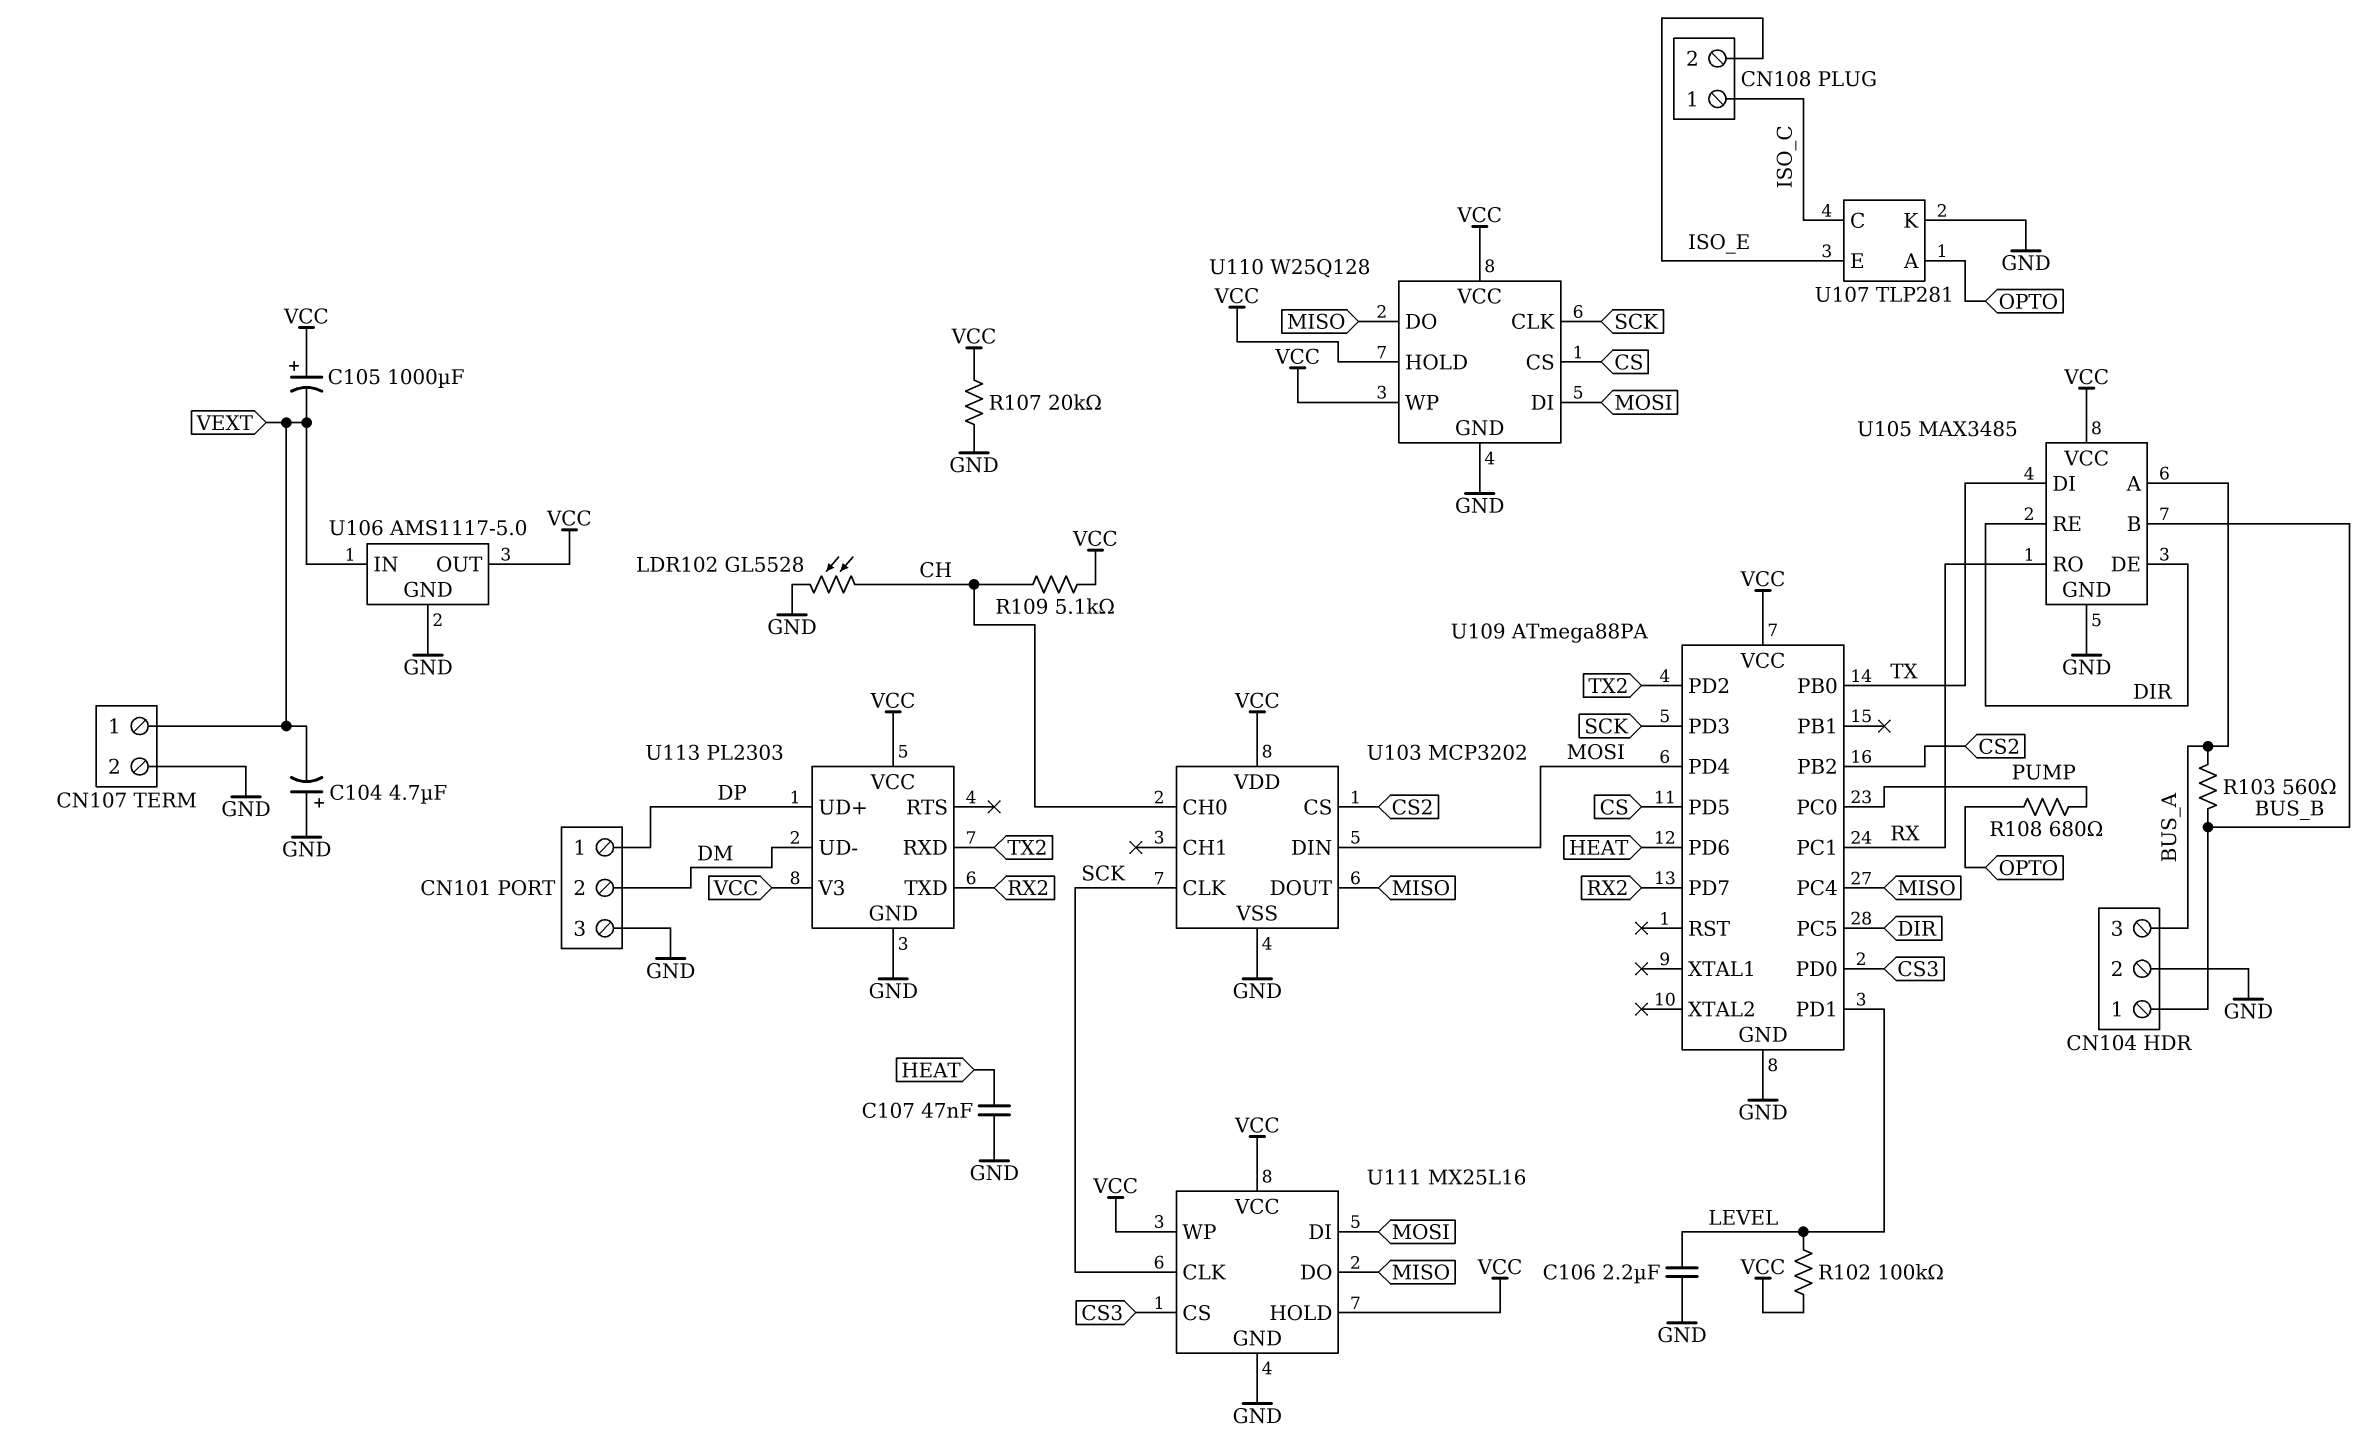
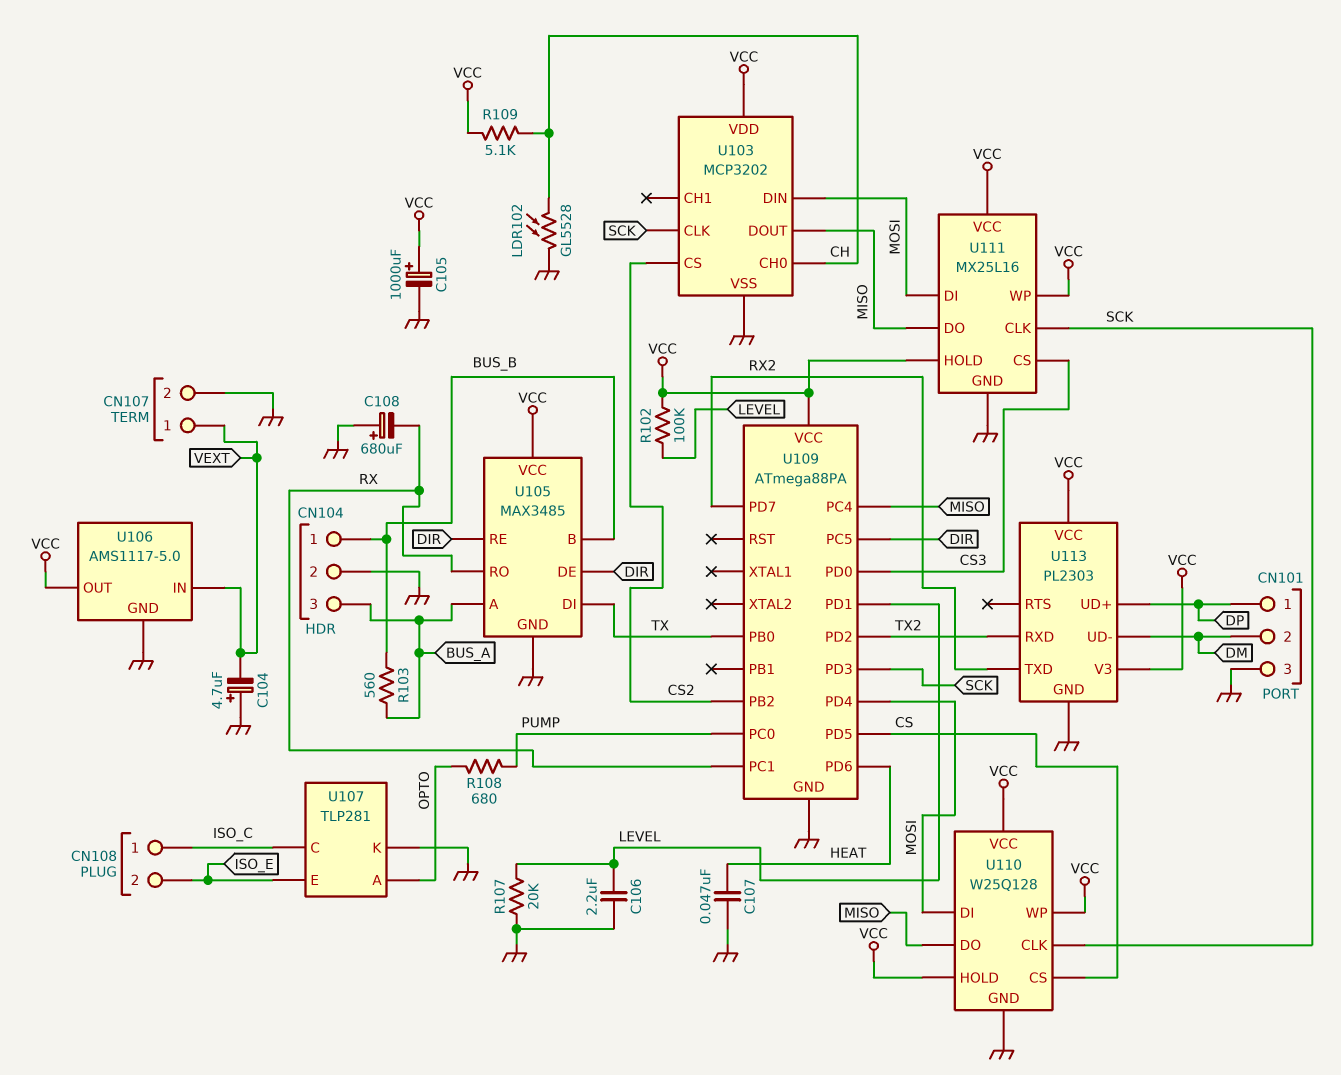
C105: 1000uF (plus VCC, minus VEXT) -> 1000uF (plus VCC, minus GND)
C108: none -> 680uF (plus GND, minus RX)
R107: 20k (GND, VCC) -> 20k (GND, LEVEL)

